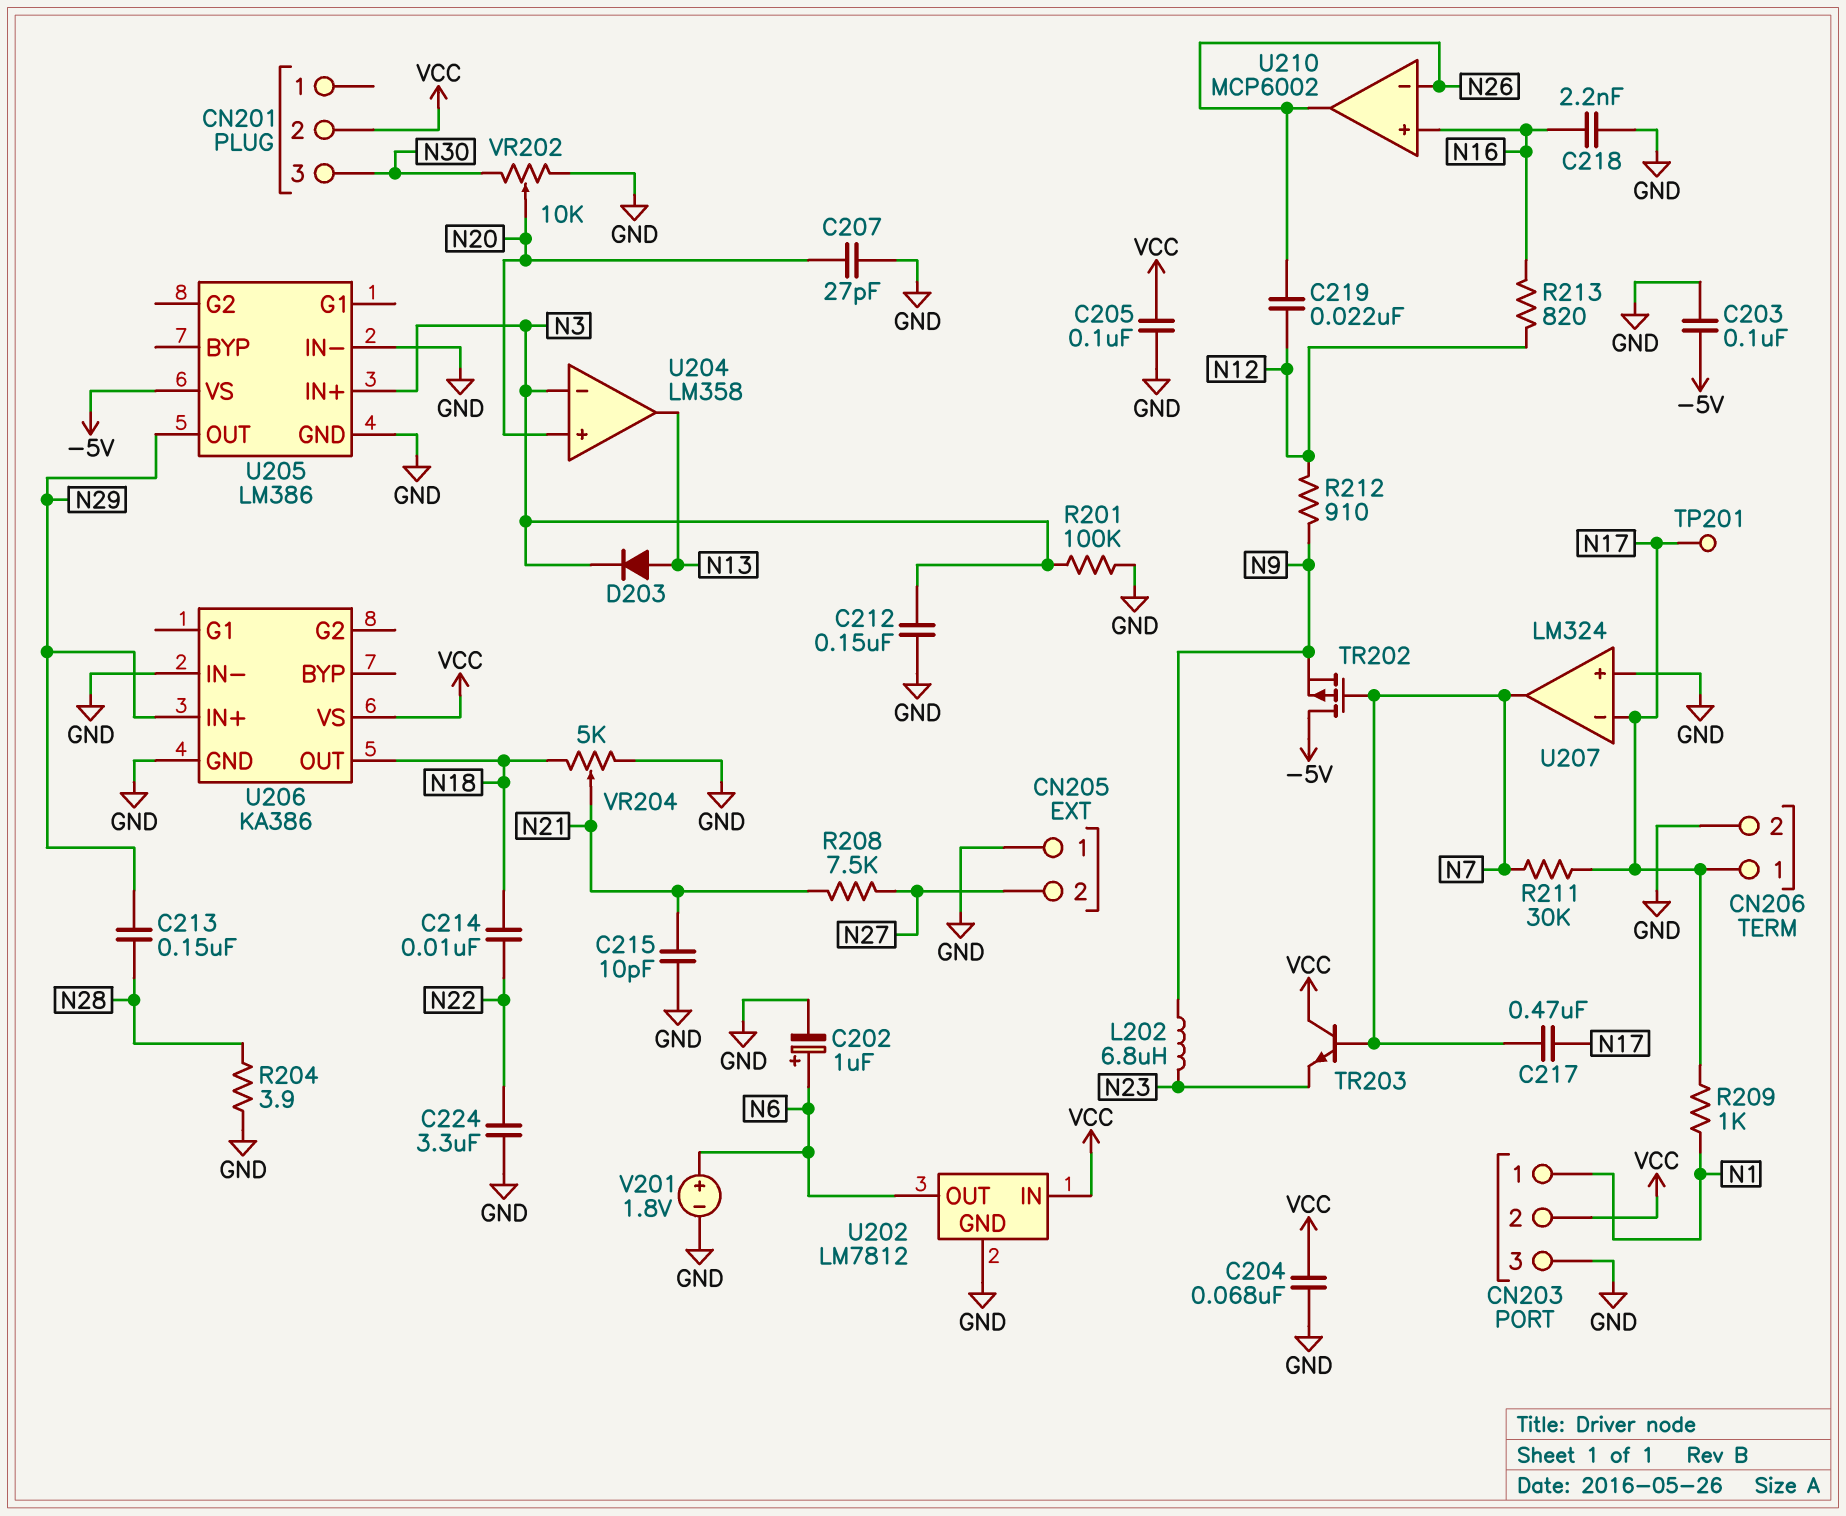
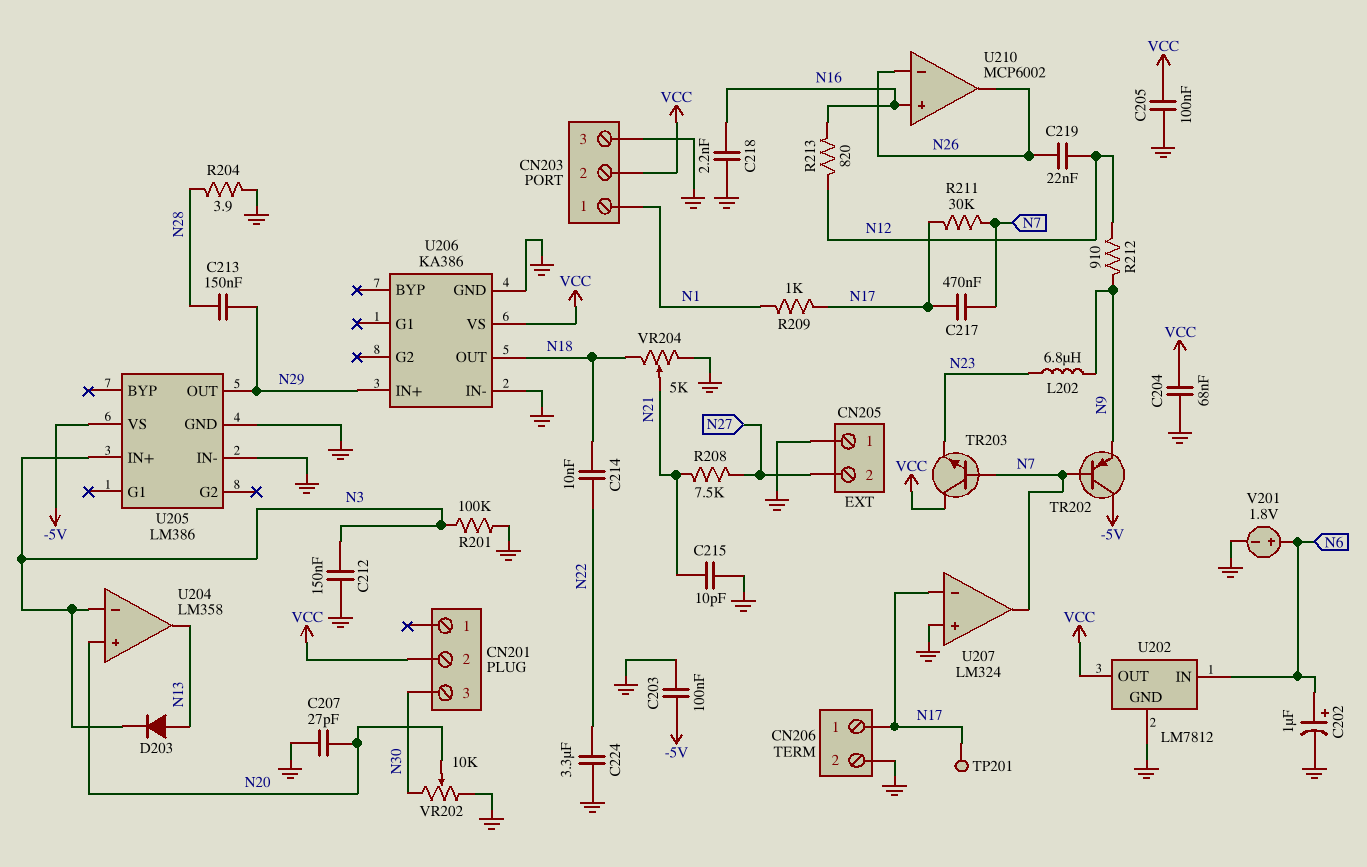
TR202: PMOS (G N7, D -5V, S N9) -> PNP (B N7, C -5V, E N9)
U202 pin IN: VCC -> N6
U202 pin OUT: N6 -> VCC

